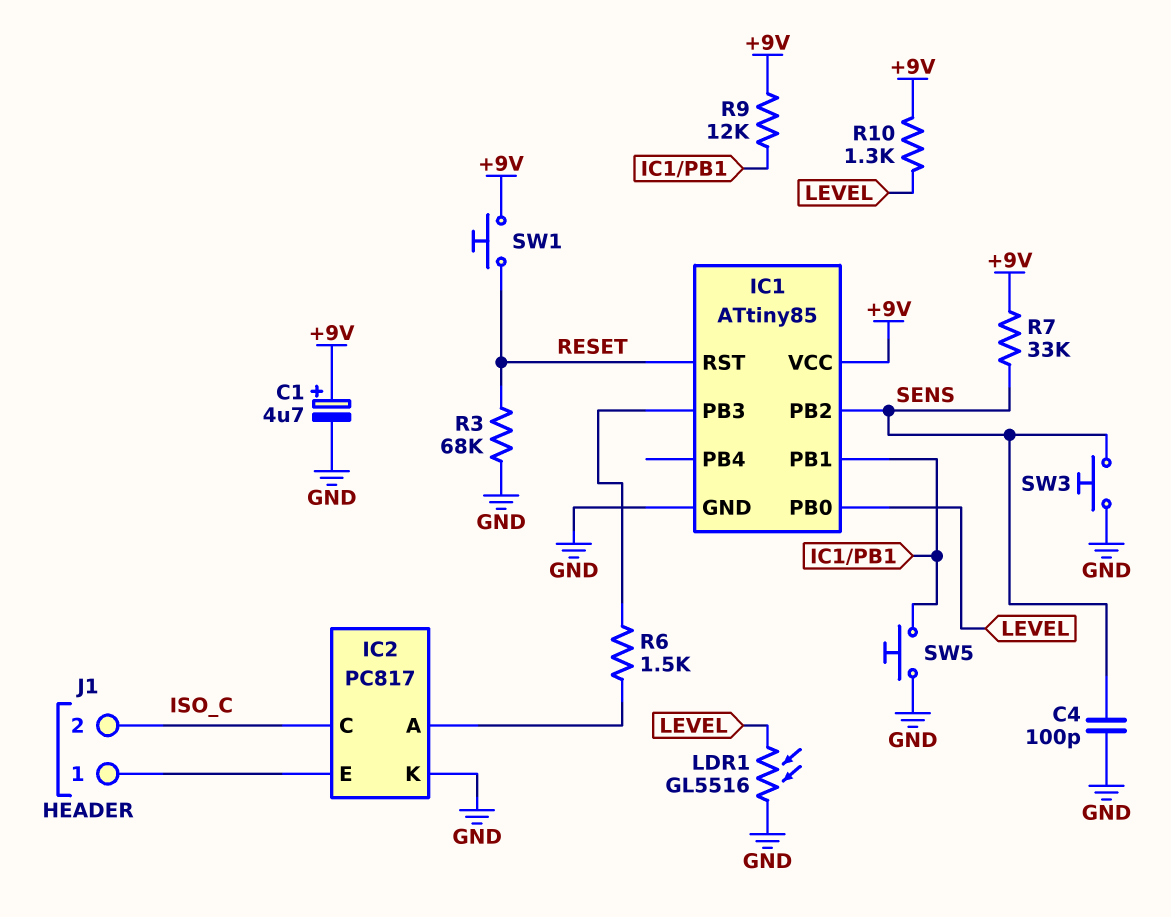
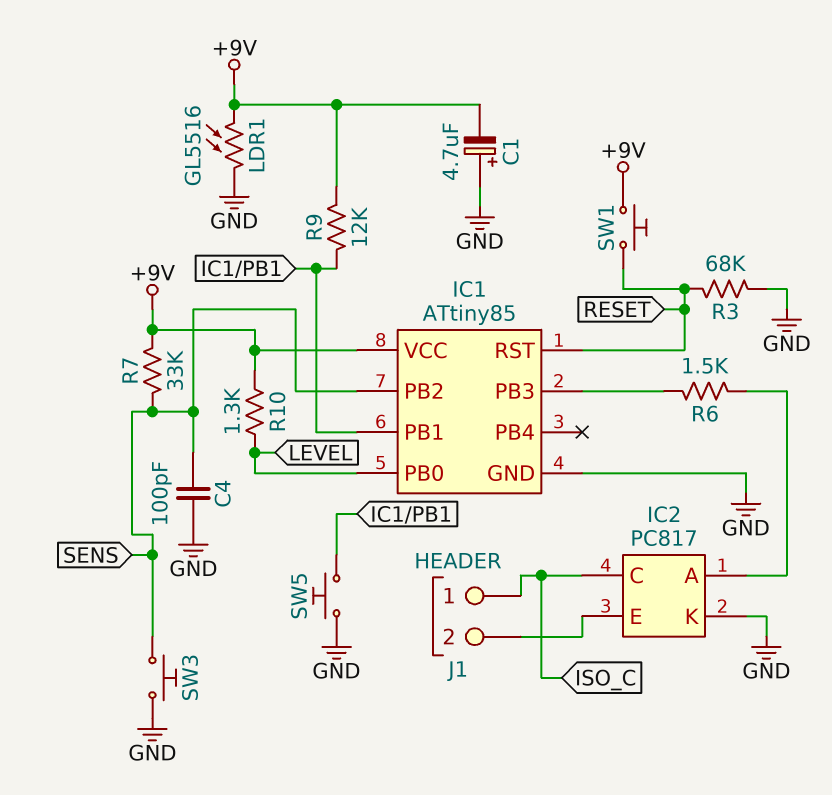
C1: 4.7uF (plus +9V, minus GND) -> 4.7uF (plus GND, minus +9V)
J1 pin 1: IC2/E -> ISO_C
J1 pin 2: ISO_C -> IC2/E
LDR1: GL5516 (GND, LEVEL) -> GL5516 (+9V, GND)

